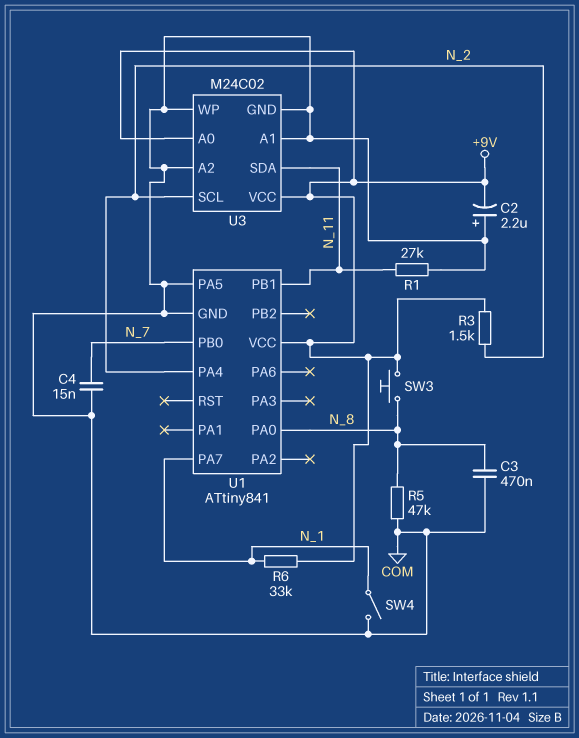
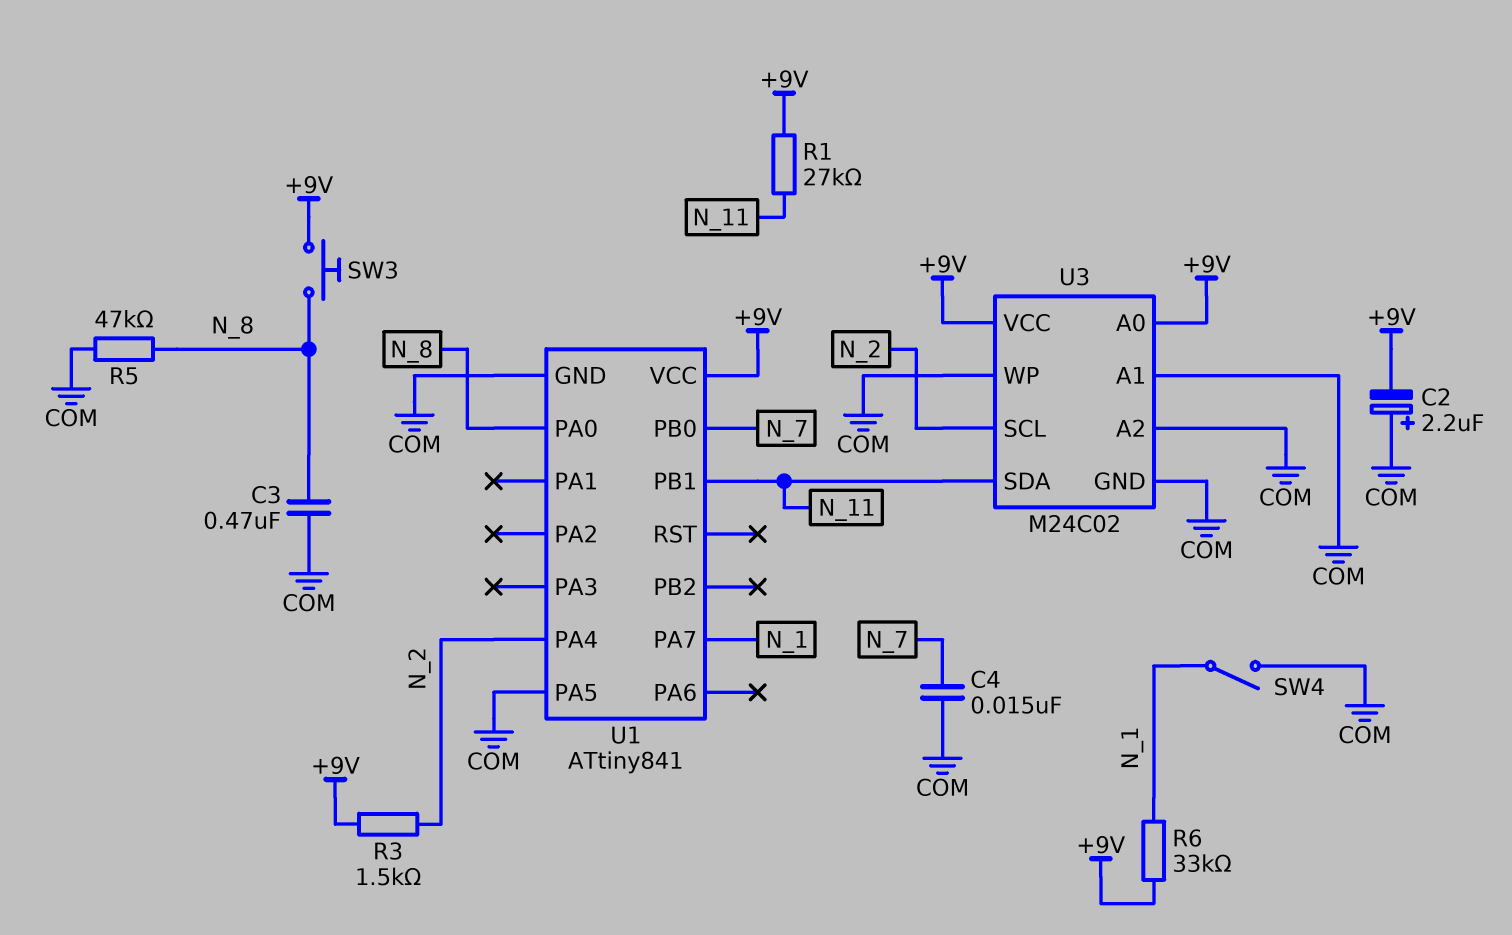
R1: 27k (COM, N_11) -> 27k (+9V, N_11)

